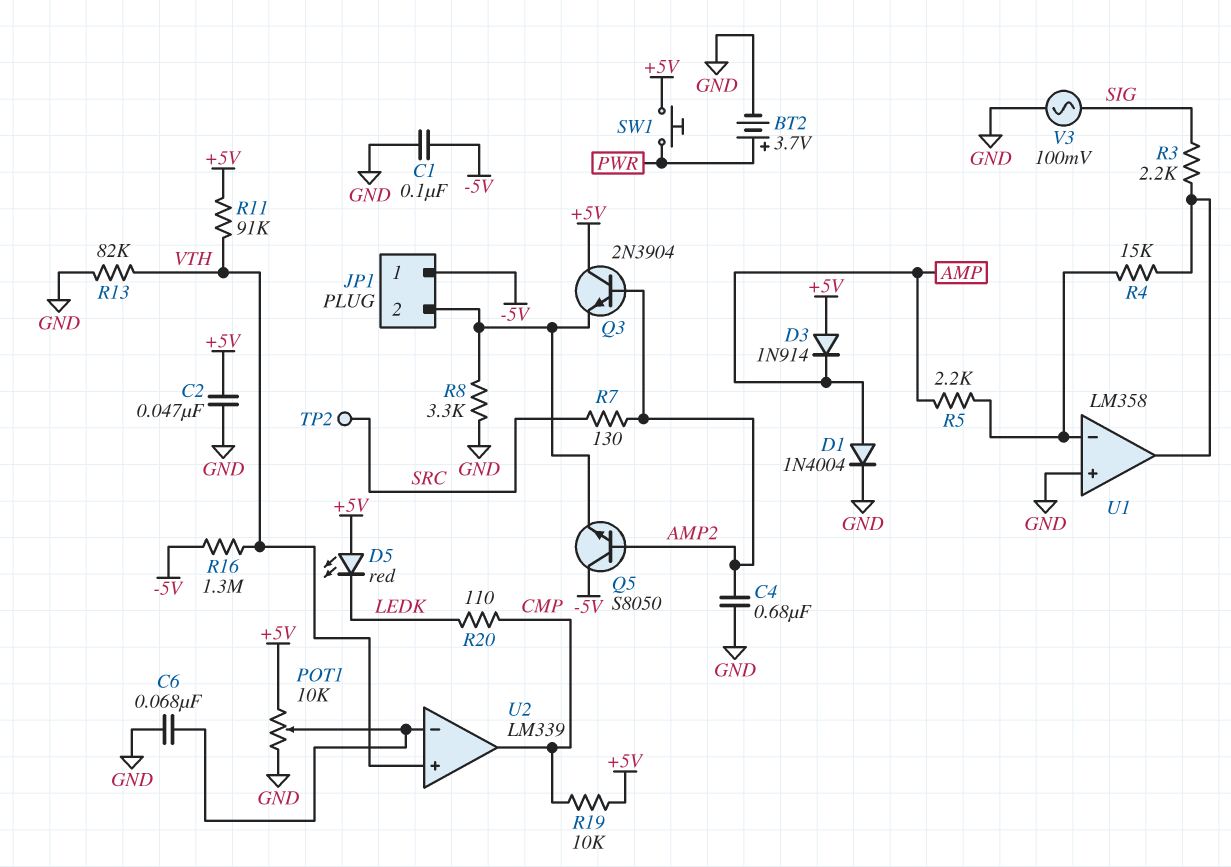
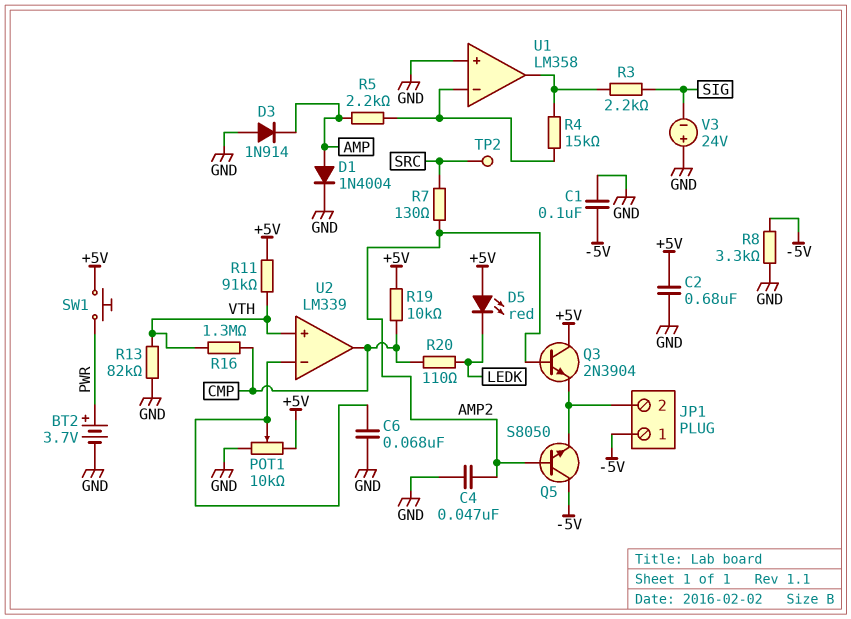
C2: 47nF (+5V, GND) -> 680nF (+5V, GND)
C4: 680nF (AMP2, GND) -> 47nF (AMP2, GND)
D3: diode 1N914 (A +5V, K AMP) -> diode 1N914 (A GND, K AMP)
R8: 3.3k (GND, JP1/2) -> 3.3k (-5V, GND)
R16: 1.3M (-5V, VTH) -> 1.3M (CMP, VTH)
V3: AC 100mV (GND, SIG) -> 24V (plus GND, minus SIG)

